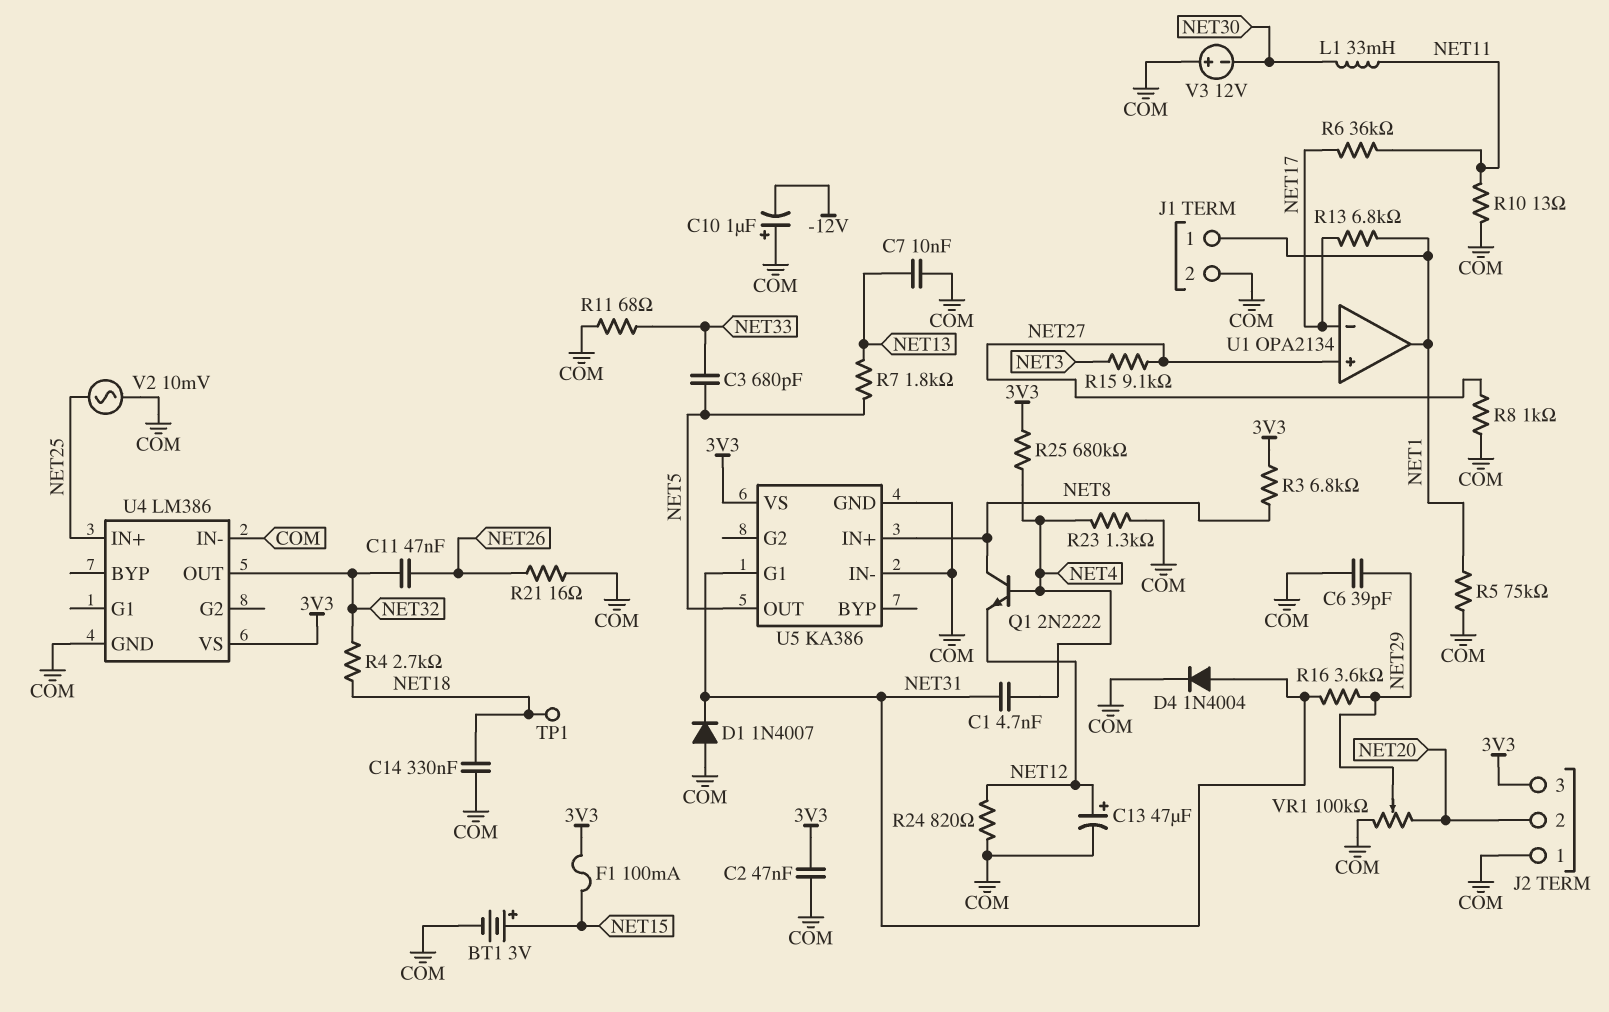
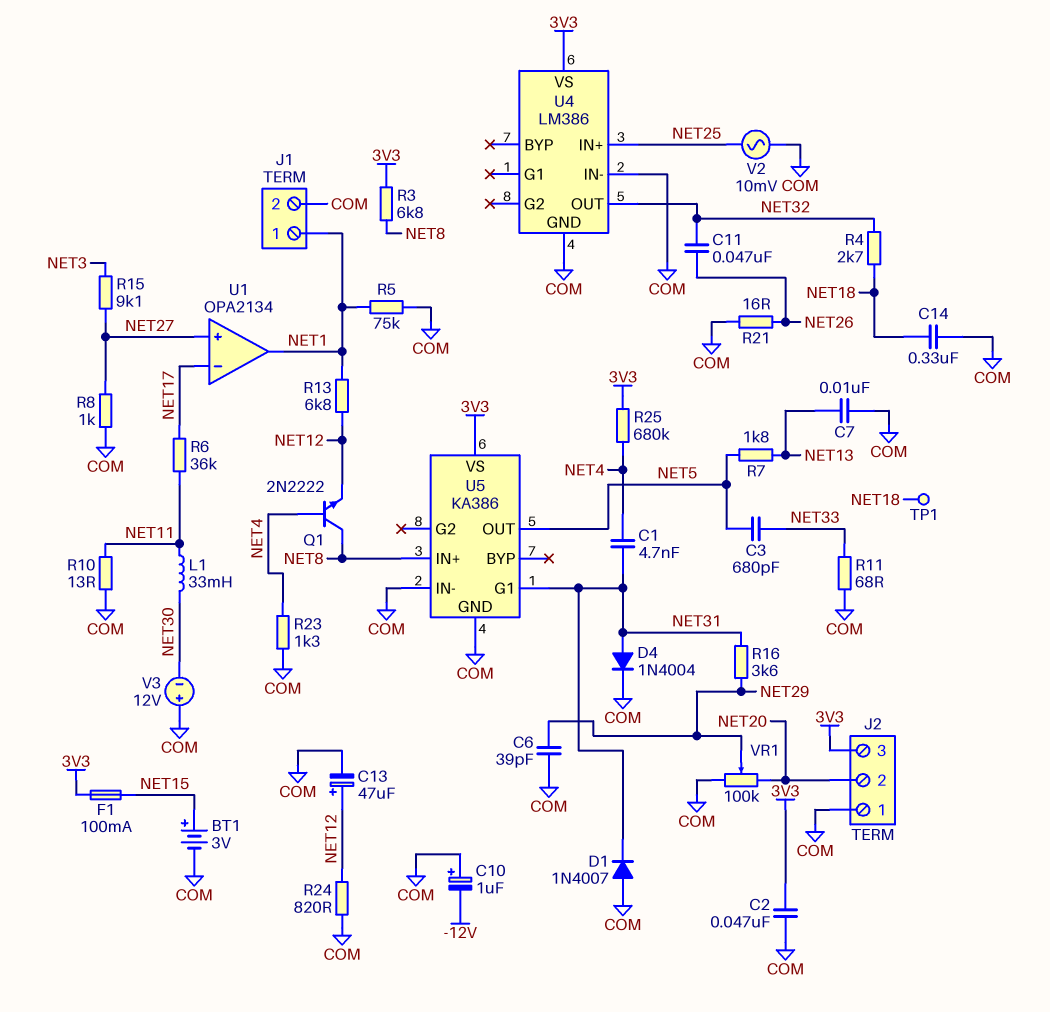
R13: 6.8k (NET1, NET17) -> 6.8k (NET1, NET12)

